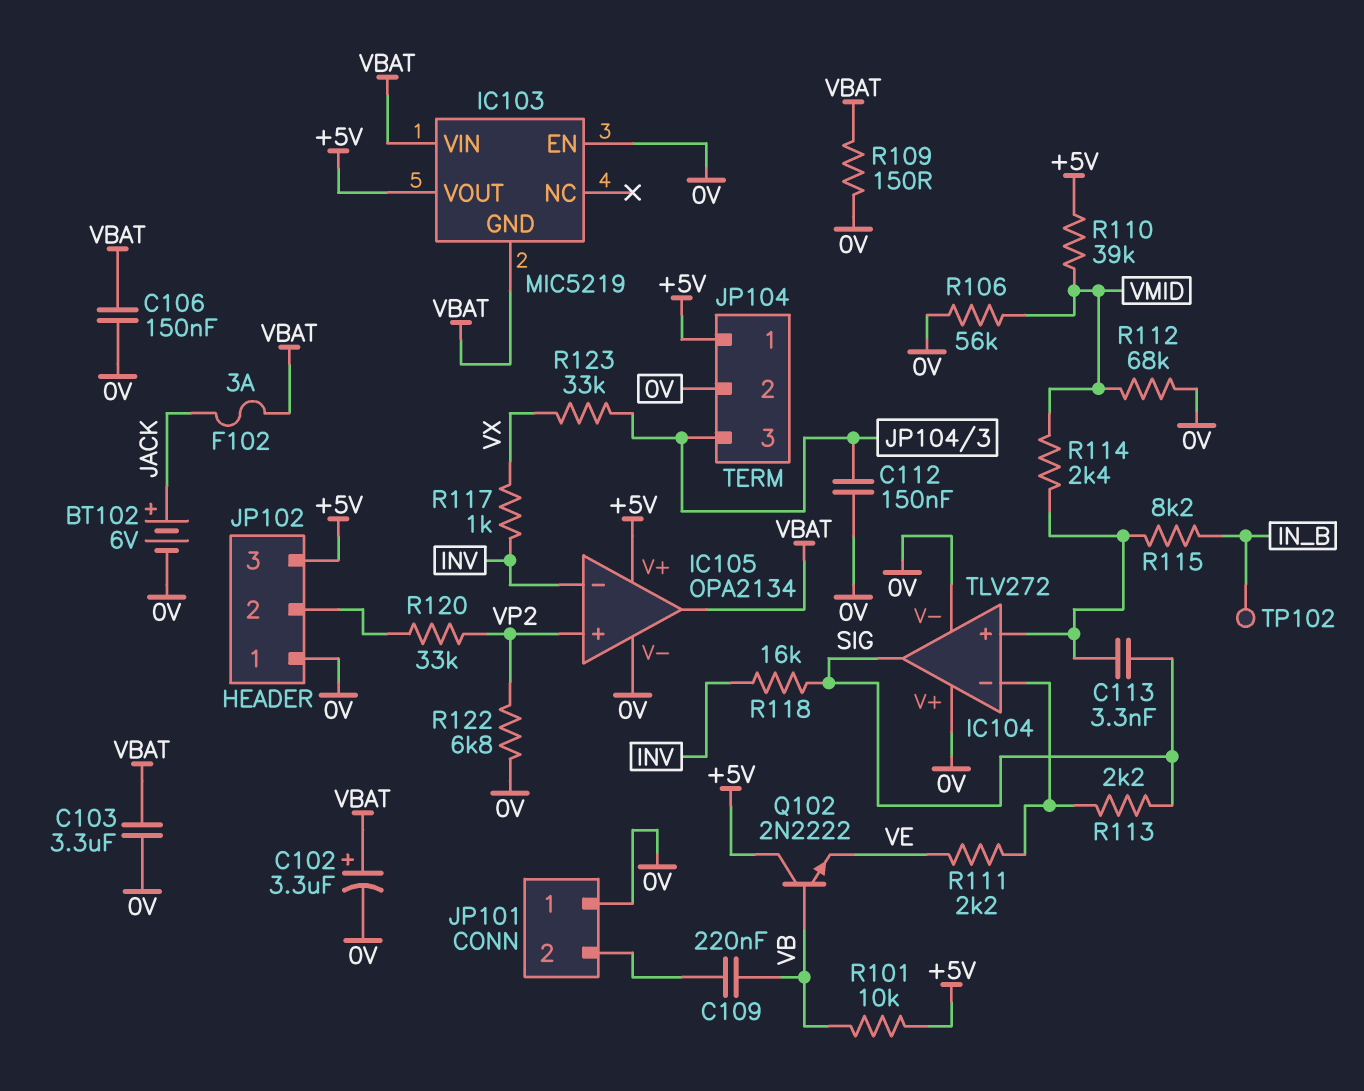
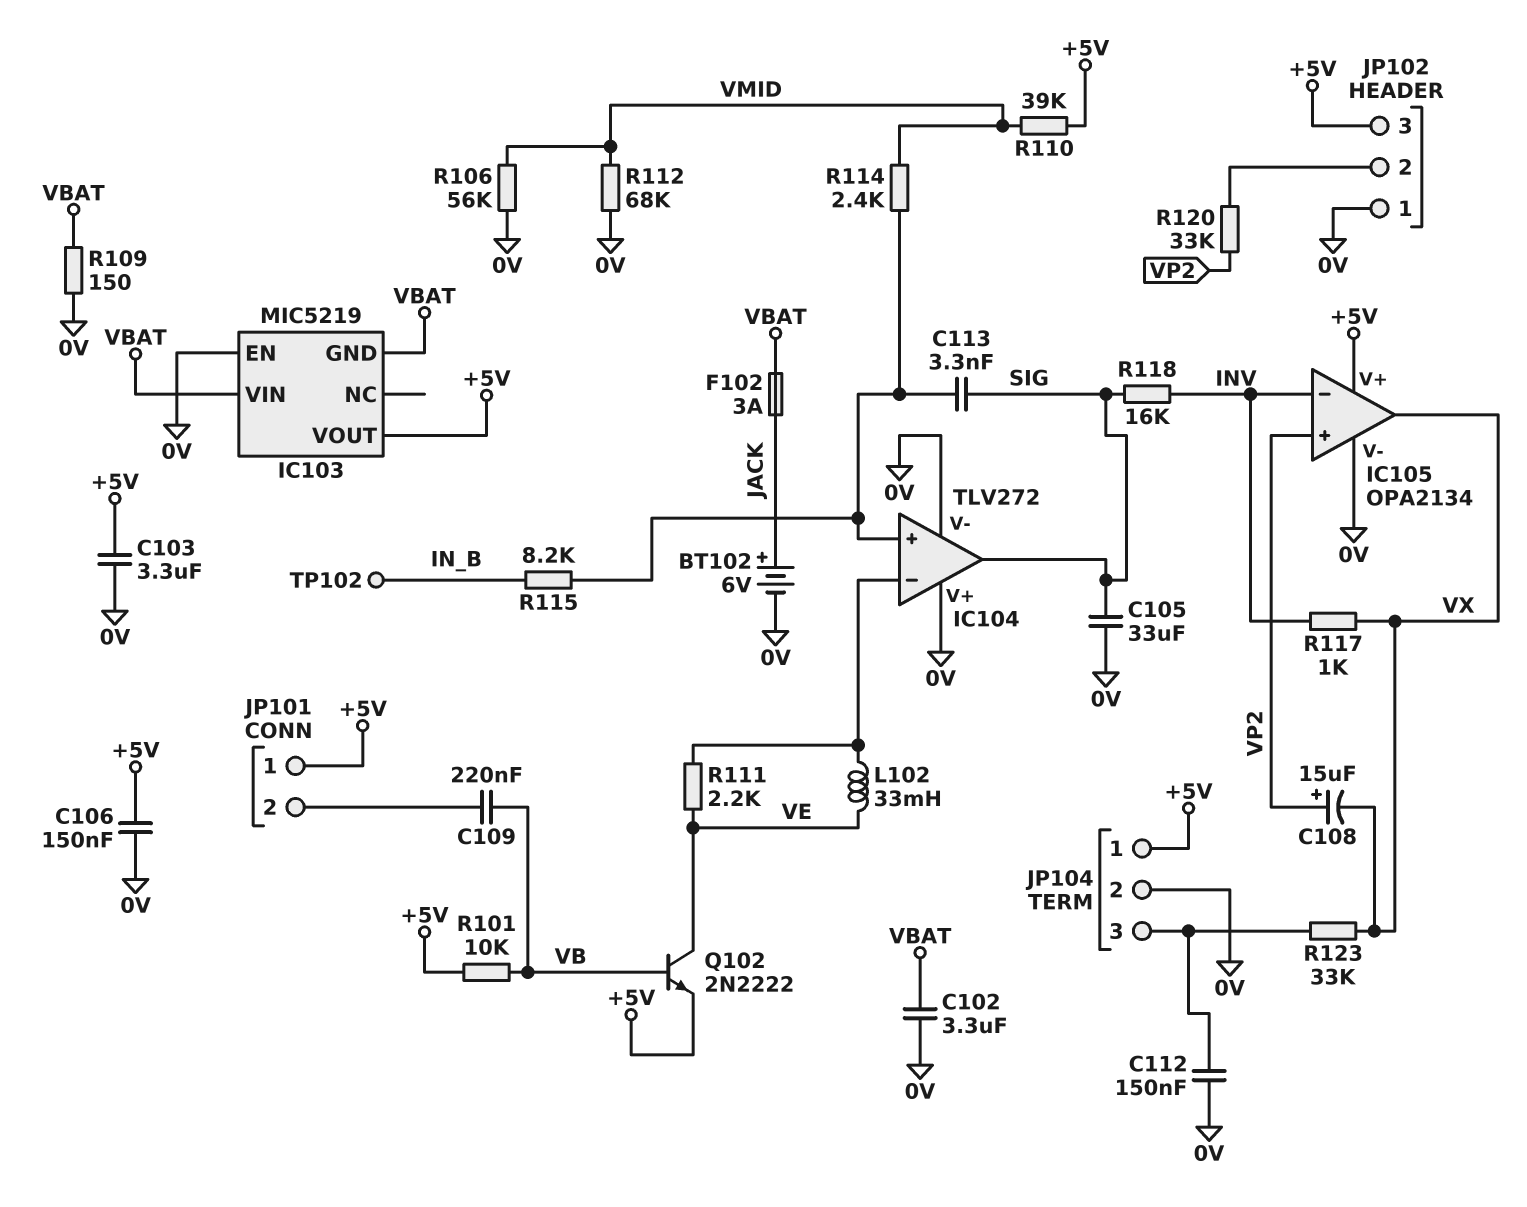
C102: 3.3uF (plus VBAT, minus 0V) -> 3.3uF (0V, VBAT)
C103: 3.3uF (0V, VBAT) -> 3.3uF (+5V, 0V)
C105: none -> 33uF (0V, SIG)
C106: 150nF (0V, VBAT) -> 150nF (+5V, 0V)
C108: none -> 15uF (plus VP2, minus VX)
IC105 pin out: VBAT -> VX
JP101 pin 1: 0V -> +5V
L102: none -> 33mH (IC104/in-, VE)
Q102: NPN 2N2222 (B VB, C +5V, E VE) -> NPN 2N2222 (B VB, C VE, E +5V)
R113: 2.2k (IC104/in-, SIG) -> none
R122: 6.8k (0V, VP2) -> none

